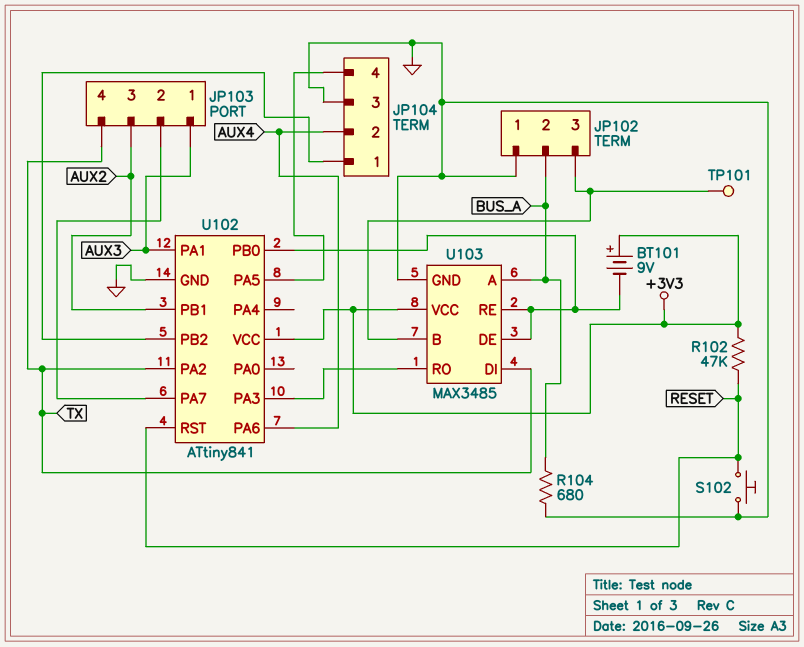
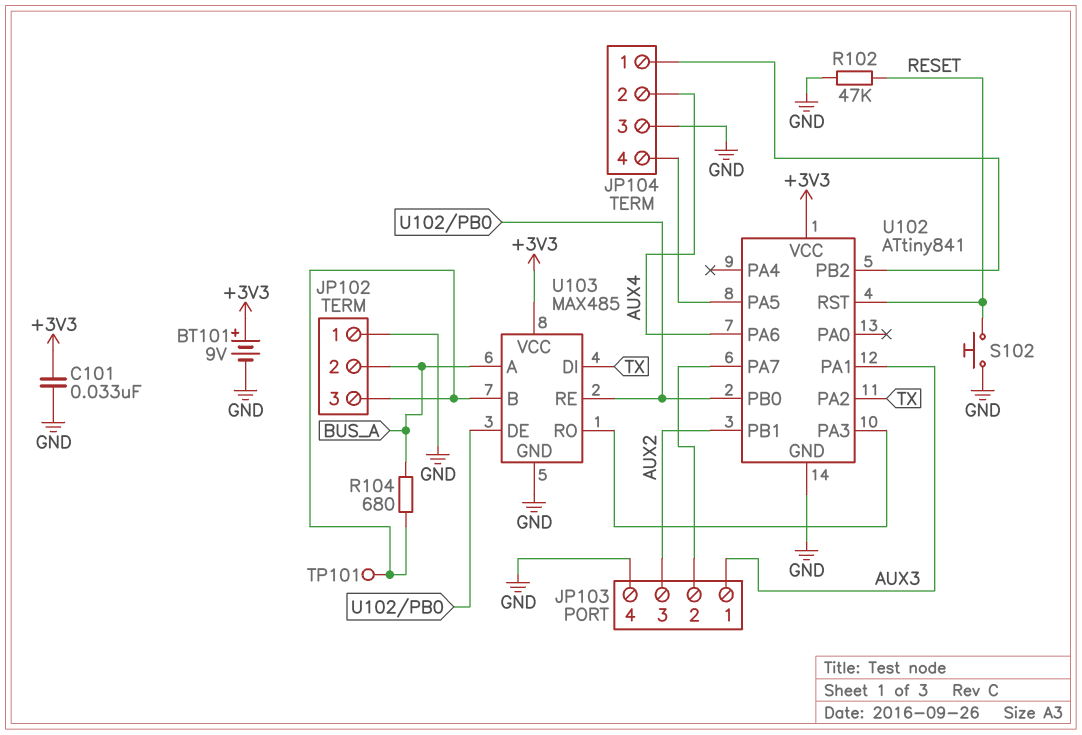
BT101: 9V (plus +3V3, minus U102/PB0) -> 9V (plus +3V3, minus GND)
C101: none -> 33nF (+3V3, GND)
JP103 pin 4: TX -> GND
R102: 47k (+3V3, RESET) -> 47k (GND, RESET)
R104: 680 (BUS_A, GND) -> 680 (BUS_A, JP102/3)
U103: MAX3485 -> MAX485

